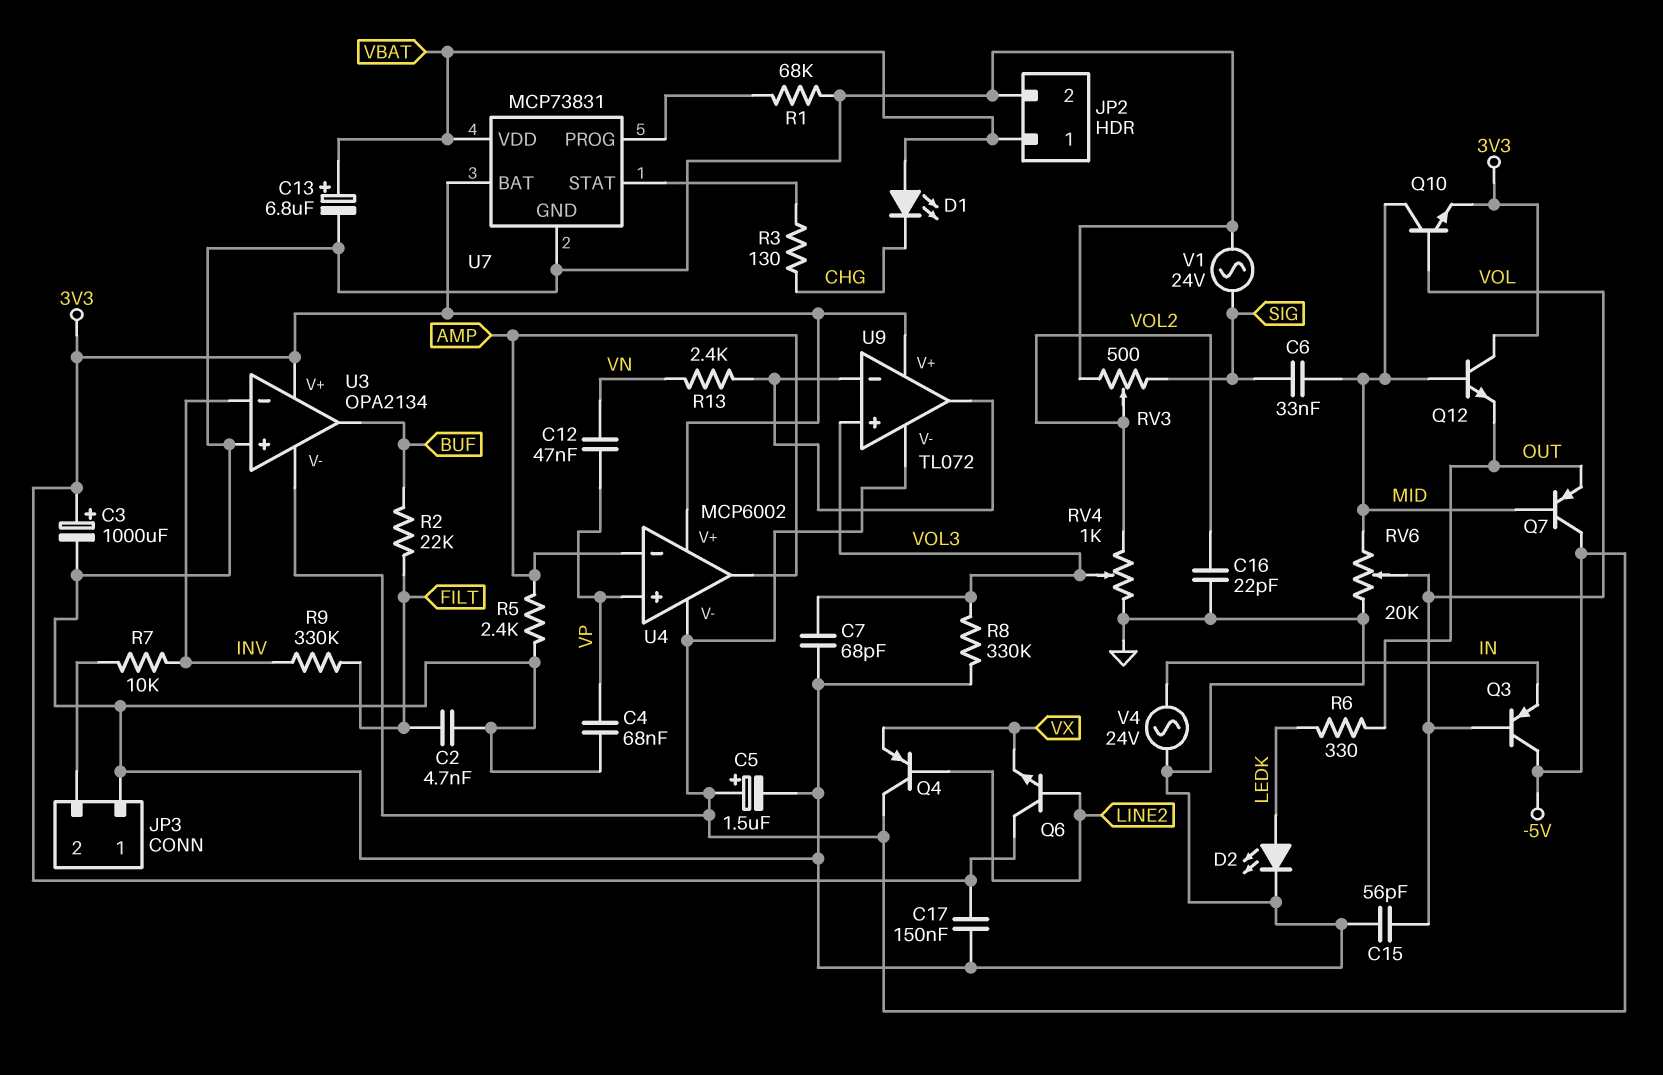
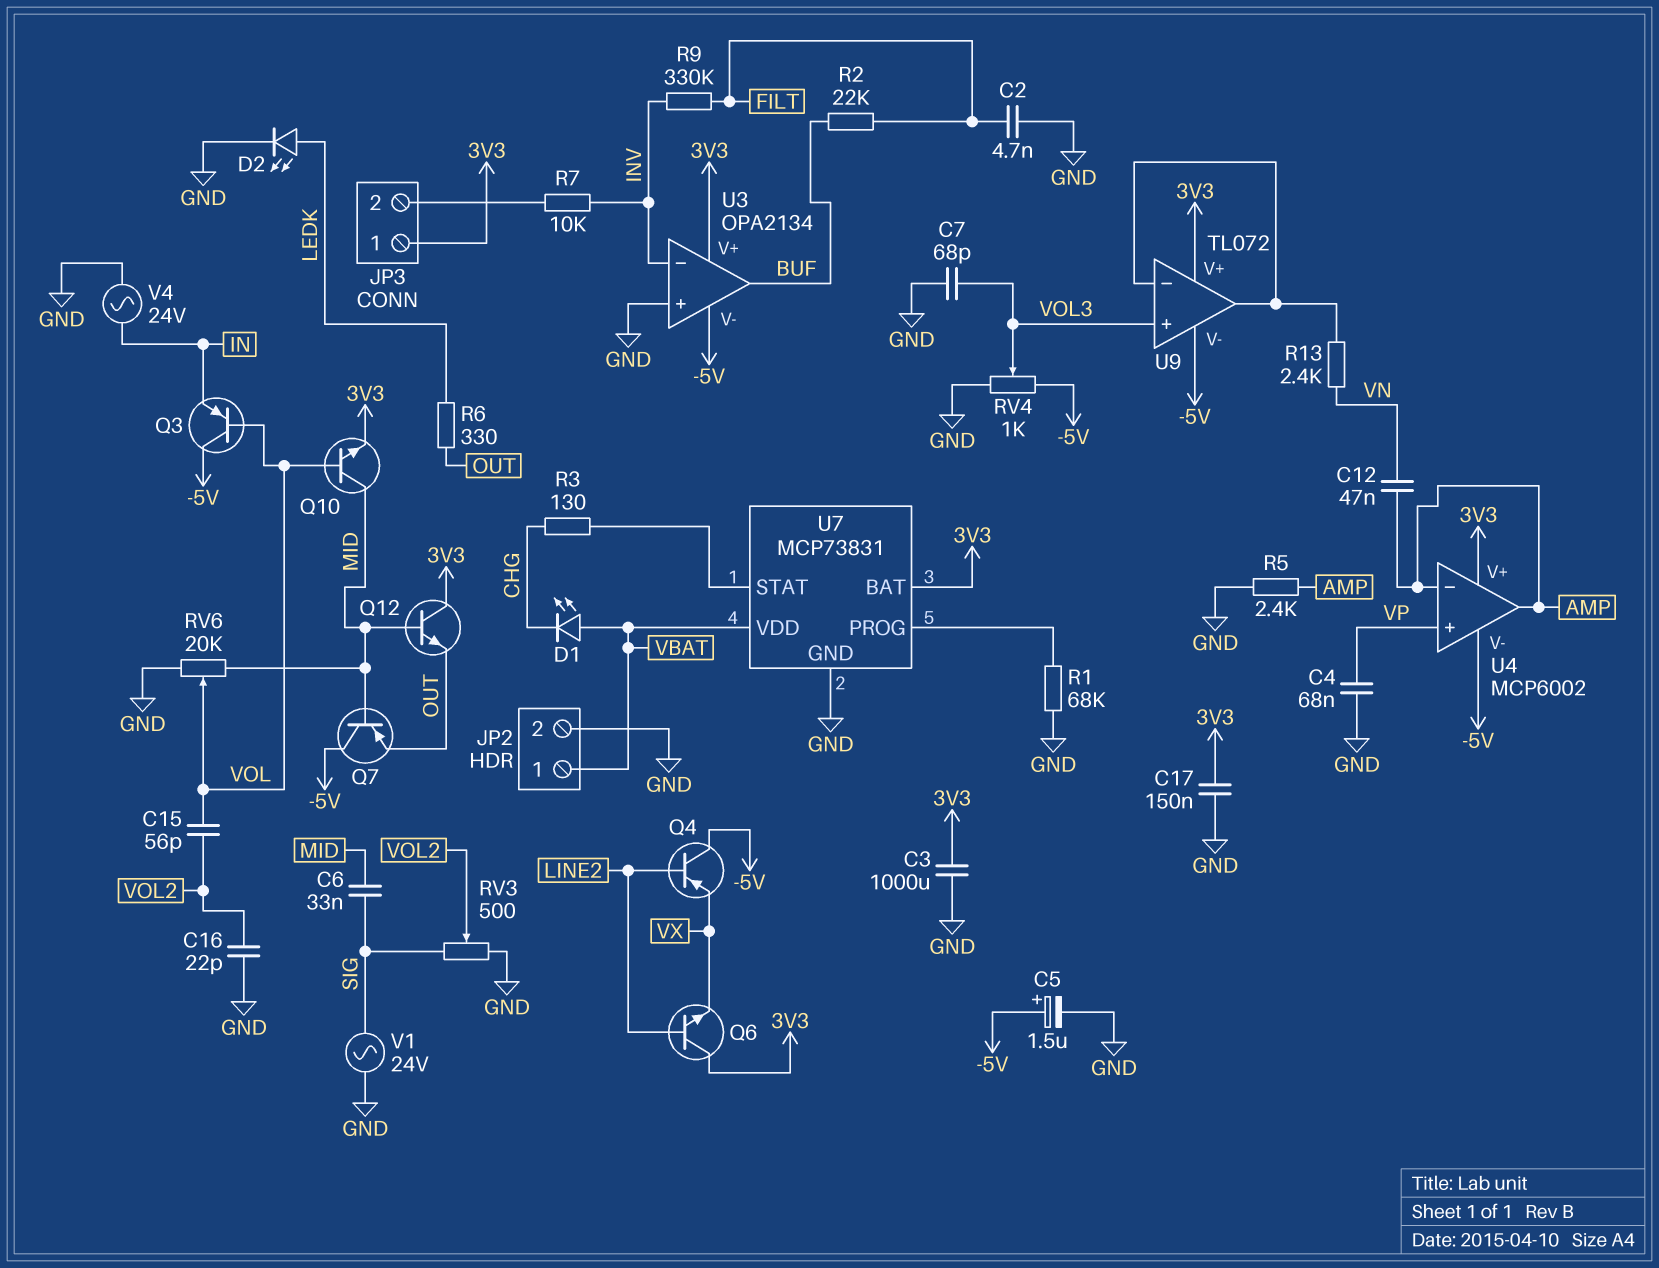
C3: 1000uF (plus 3V3, minus GND) -> 1000uF (3V3, GND)
C12: 47nF (VN, VP) -> 47nF (AMP, VN)
C13: 6.8uF (plus VBAT, minus GND) -> none
C15: 56pF (GND, VOL) -> 56pF (VOL, VOL2)
JP3 pin 1: GND -> 3V3
R8: 330k (GND, VOL3) -> none
RV4: 1k (GND, VOL2, wiper VOL3) -> 1k (-5V, GND, wiper VOL3)

